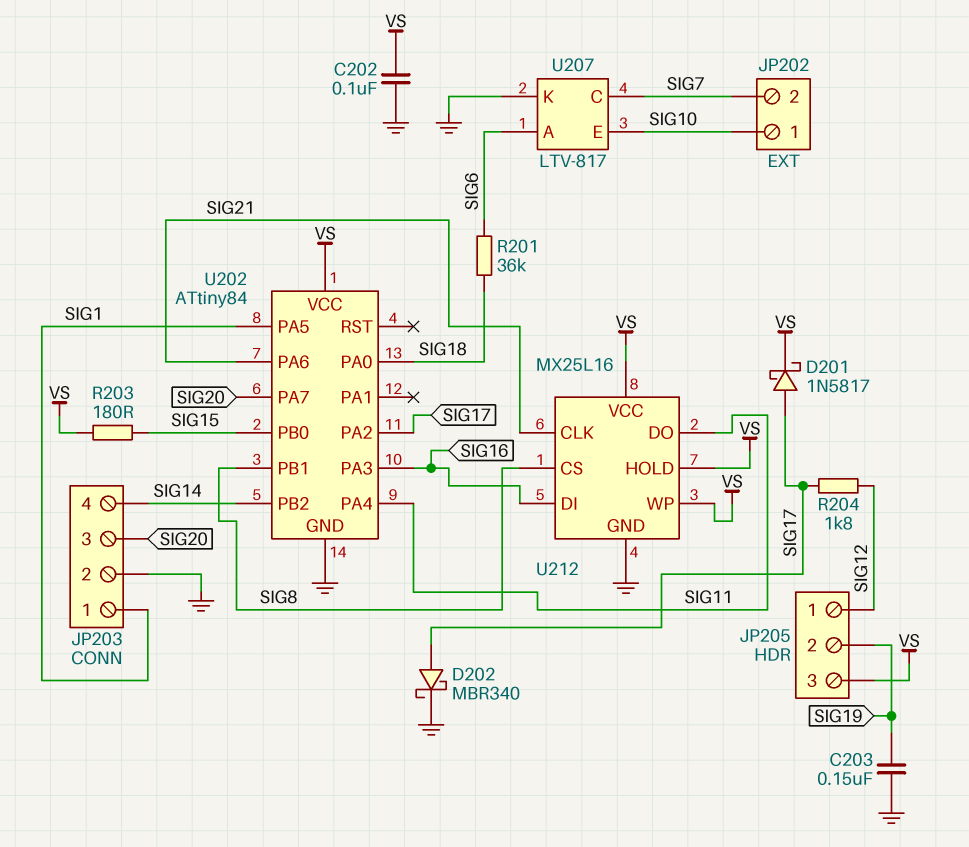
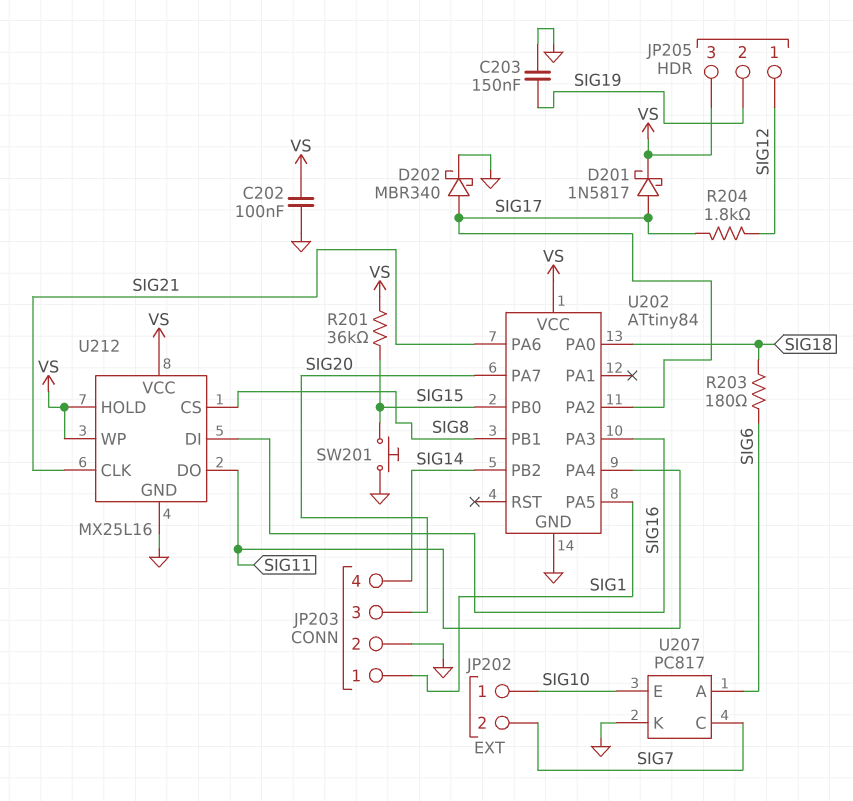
R201: 36k (SIG6, SIG18) -> 36k (SIG15, VS)
R203: 180 (SIG15, VS) -> 180 (SIG6, SIG18)
SW201: none -> button (GND, SIG15)
U207: LTV-817 -> PC817

